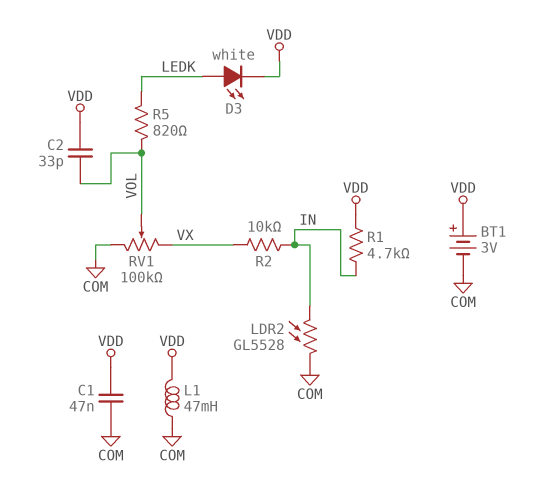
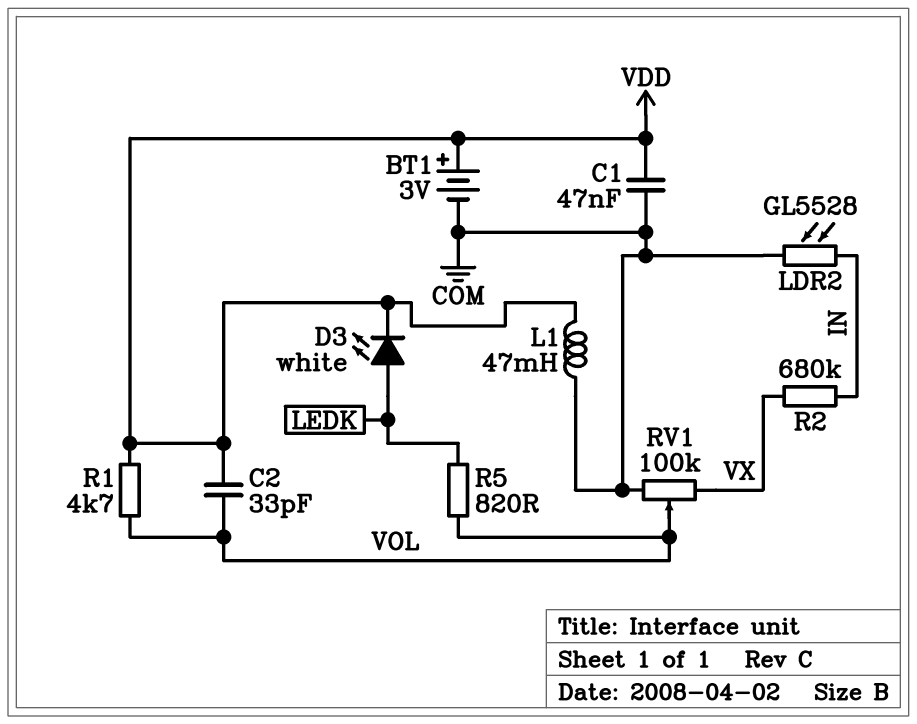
R1: 4.7k (IN, VDD) -> 4.7k (VDD, VOL)
R2: 10k (IN, VX) -> 680k (IN, VX)

